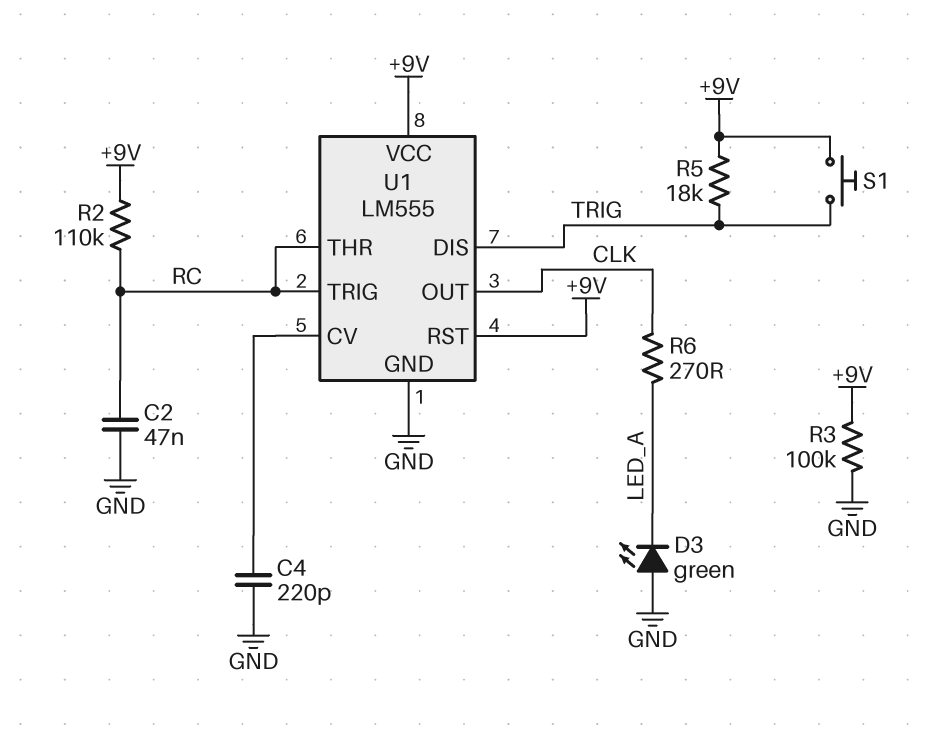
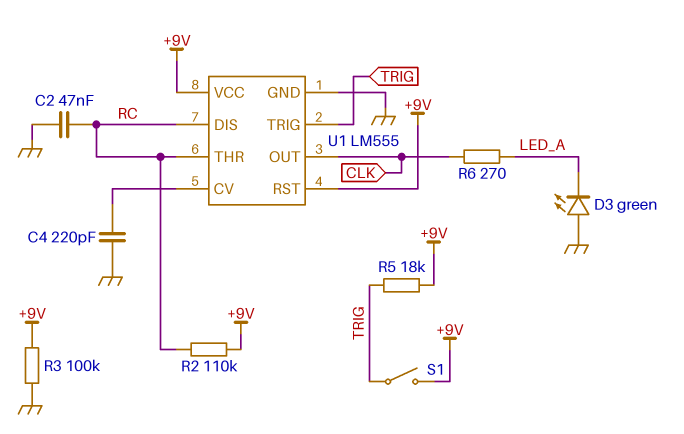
S1: button (+9V, TRIG) -> switch (+9V, TRIG)
U1 pin DIS: TRIG -> RC
U1 pin TRIG: RC -> TRIG

